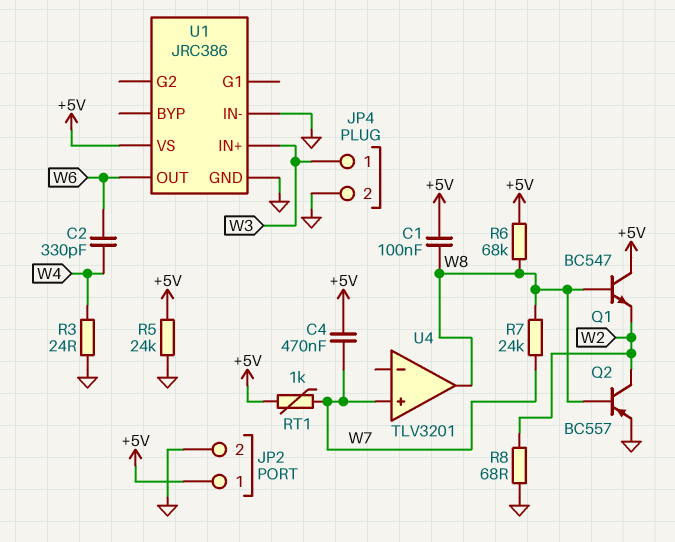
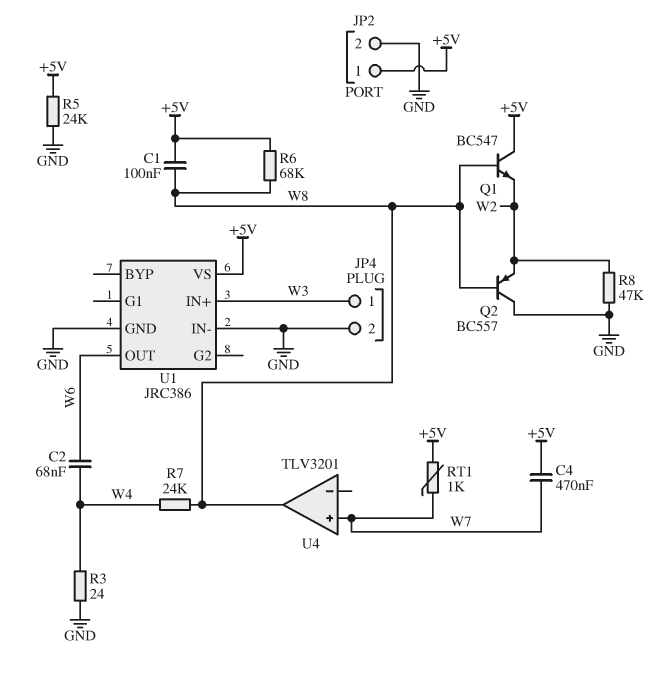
C2: 330pF (W4, W6) -> 68nF (W4, W6)
Q2: PNP BC557 (B W8, C W2, E GND) -> PNP BC557 (B W8, C GND, E W2)
R7: 24k (W7, W8) -> 24k (W4, W8)
R8: 68 (GND, W2) -> 47k (GND, W2)

